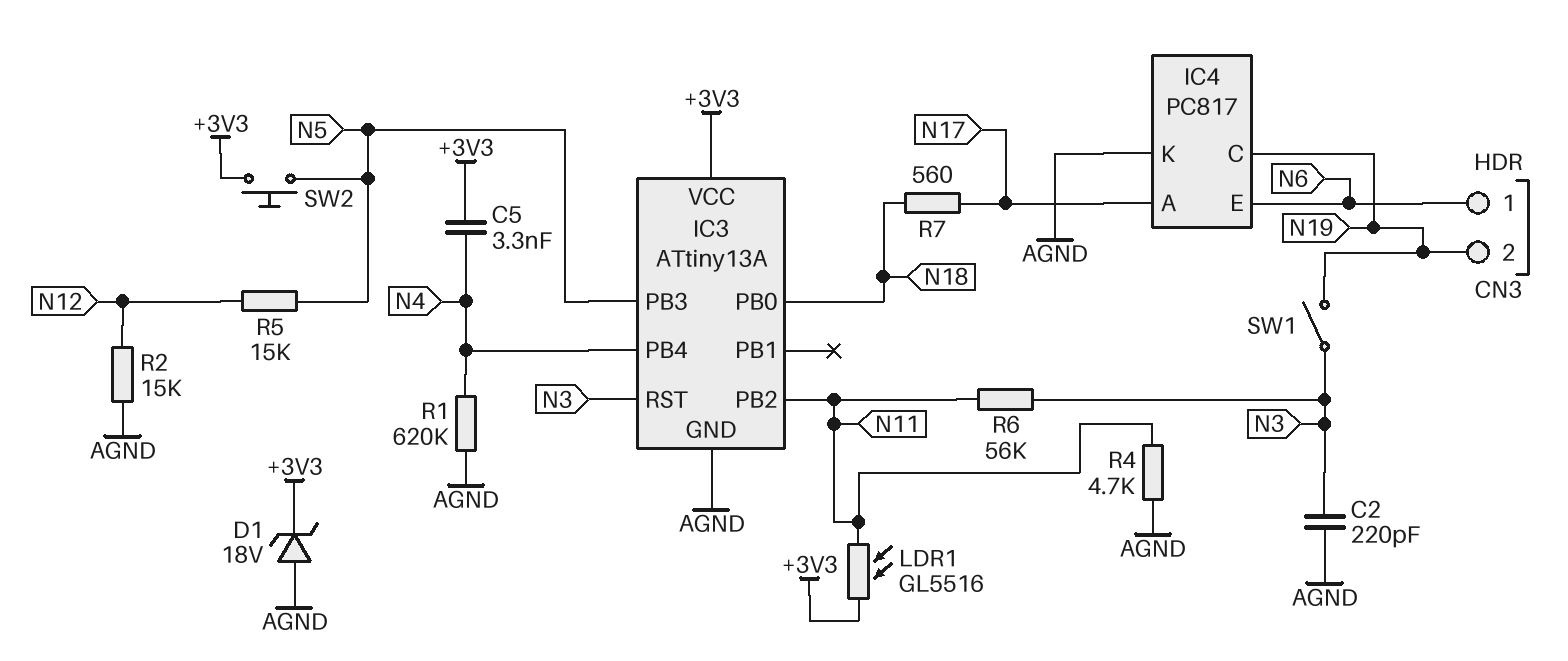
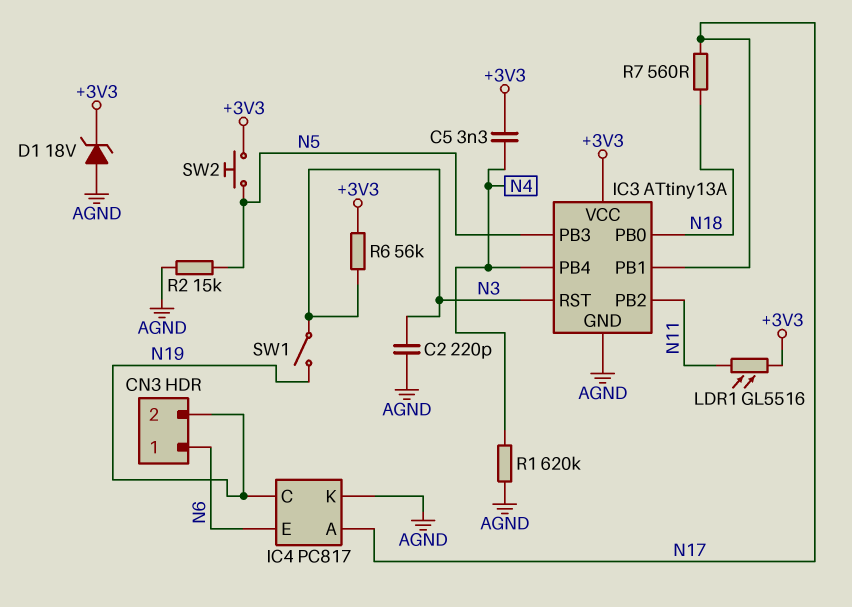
IC3 pin PB1: none -> N17
R2: 15k (AGND, N12) -> 15k (AGND, N5)
R4: 4.7k (AGND, N11) -> none
R5: 15k (N5, N12) -> none
R6: 56k (N3, N11) -> 56k (+3V3, N3)

